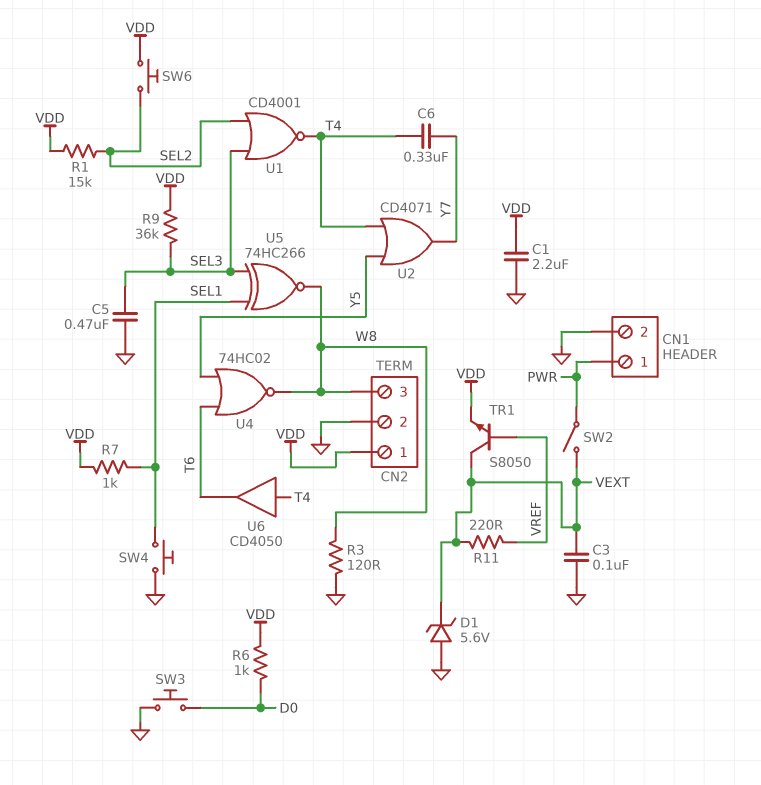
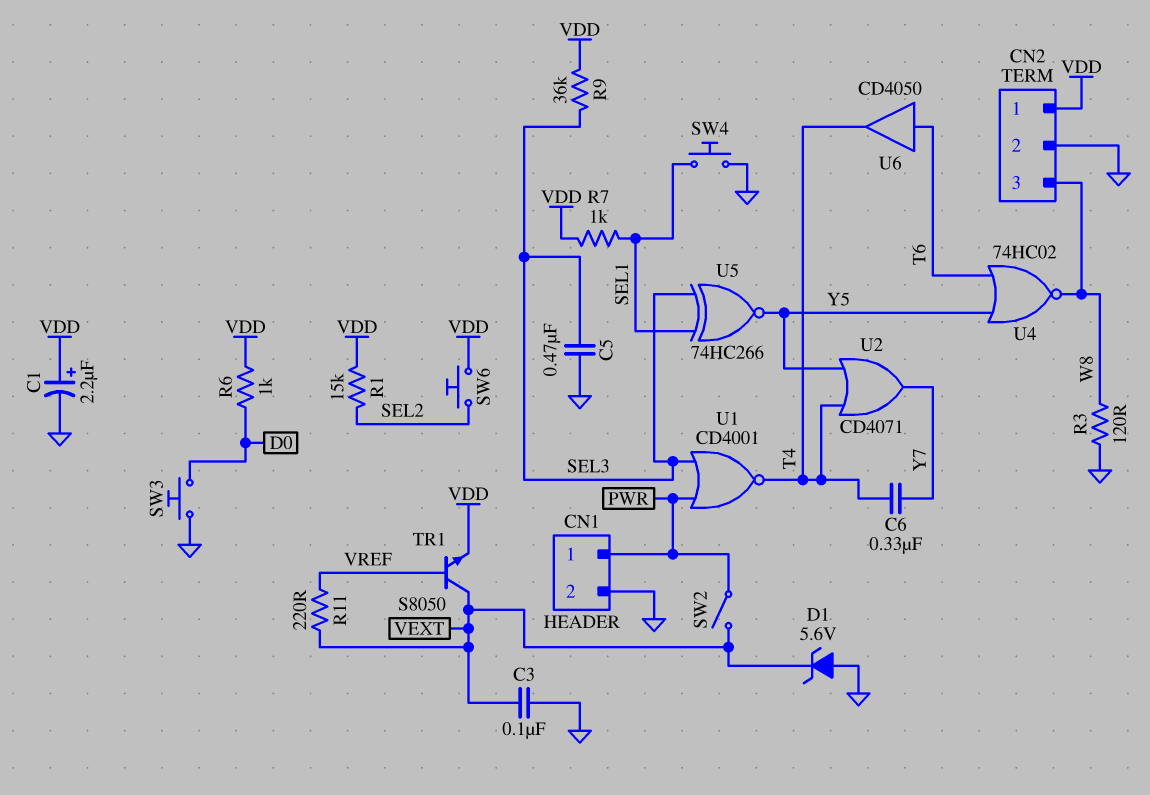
C1: 2.2uF (GND, VDD) -> 2.2uF (plus VDD, minus GND)
U1: NOR CD4001 (in SEL2, in SEL3, out T4) -> NOR CD4001 (in PWR, in SEL3, out T4)
U5: XNOR 74HC266 (in SEL1, in SEL3, out W8) -> XNOR 74HC266 (in SEL1, in SEL3, out Y5)
U6: buffer CD4050 (in T4, out T6) -> buffer CD4050 (in T6, out T4)

